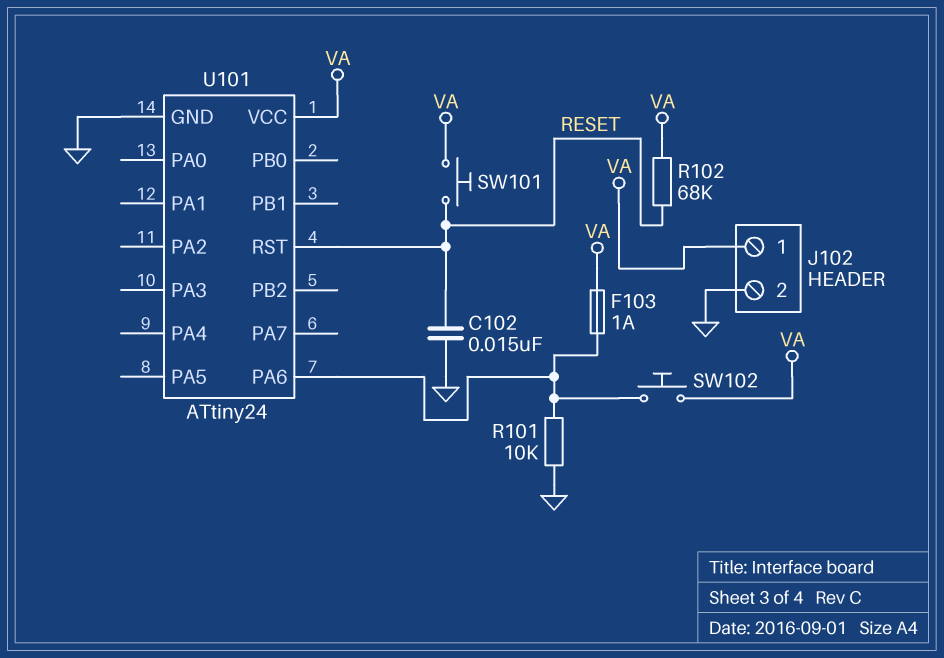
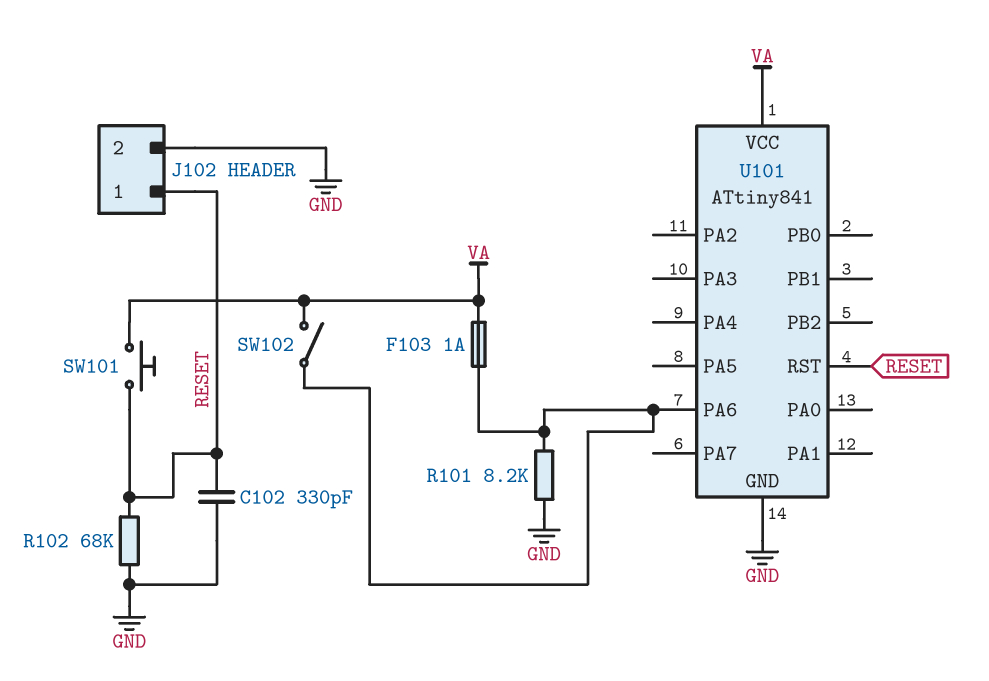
C102: 15nF (GND, RESET) -> 330pF (GND, RESET)
J102 pin 1: VA -> RESET
R101: 10k (GND, U101/PA6) -> 8.2k (GND, U101/PA6)
R102: 68k (RESET, VA) -> 68k (GND, RESET)
SW102: button (U101/PA6, VA) -> switch (U101/PA6, VA)
U101: ATtiny24 -> ATtiny841

